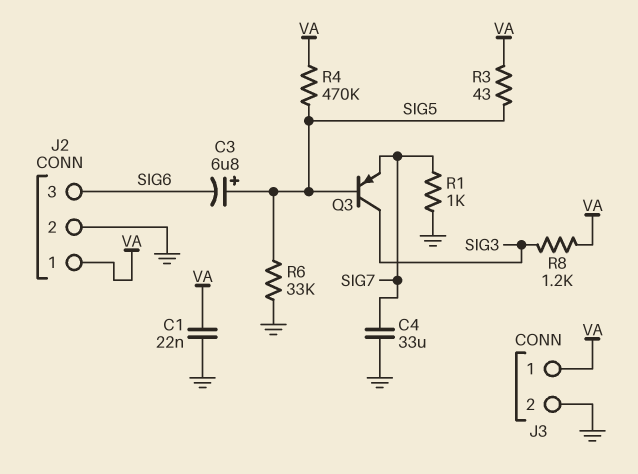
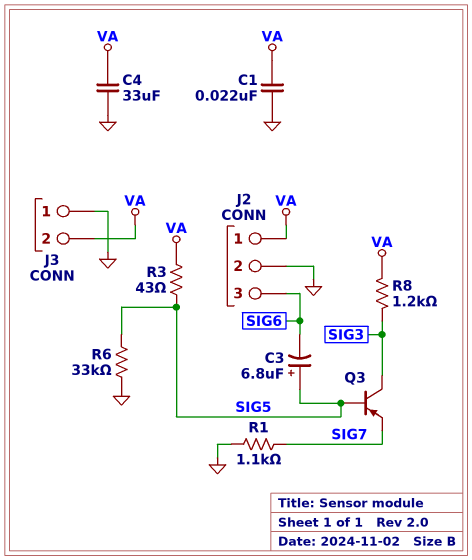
C4: 33uF (GND, SIG7) -> 33uF (GND, VA)
J3 pin 1: VA -> GND
J3 pin 2: GND -> VA
R1: 1k (GND, SIG7) -> 1.1k (GND, SIG7)
R4: 470k (SIG5, VA) -> none

